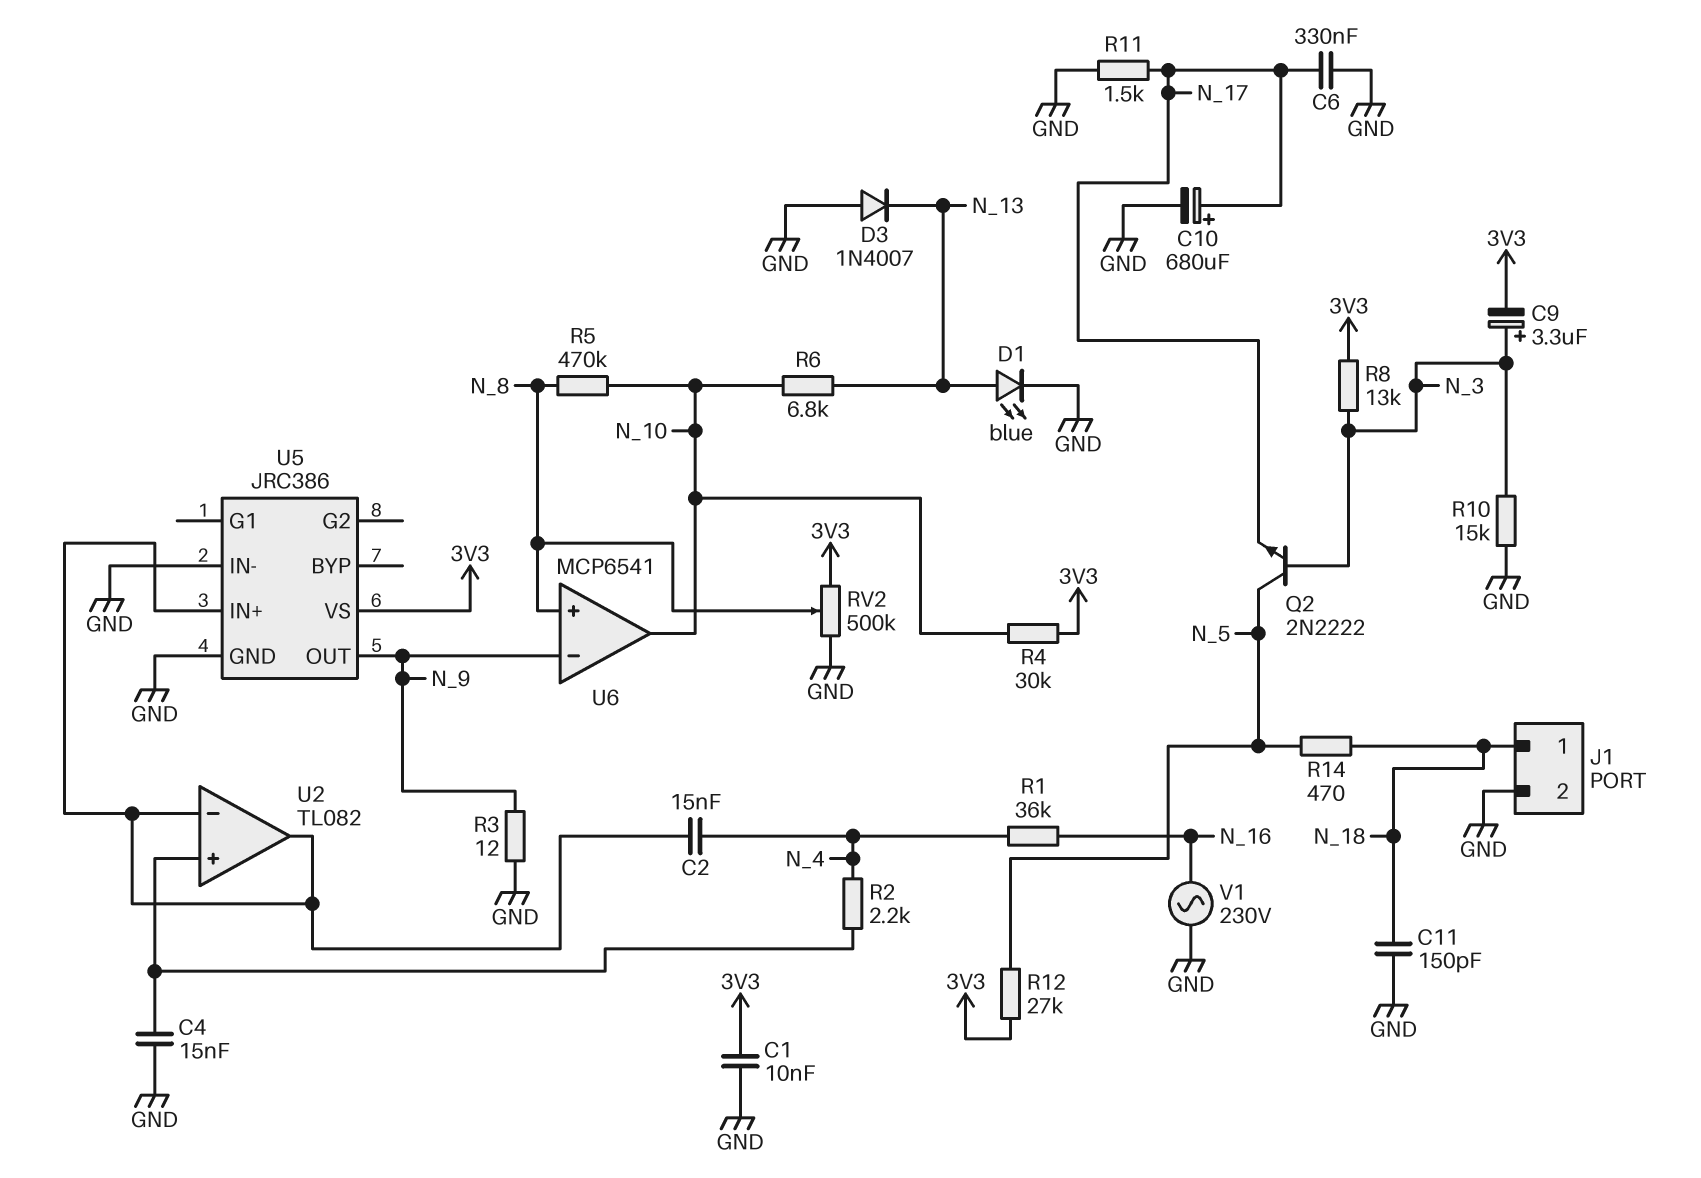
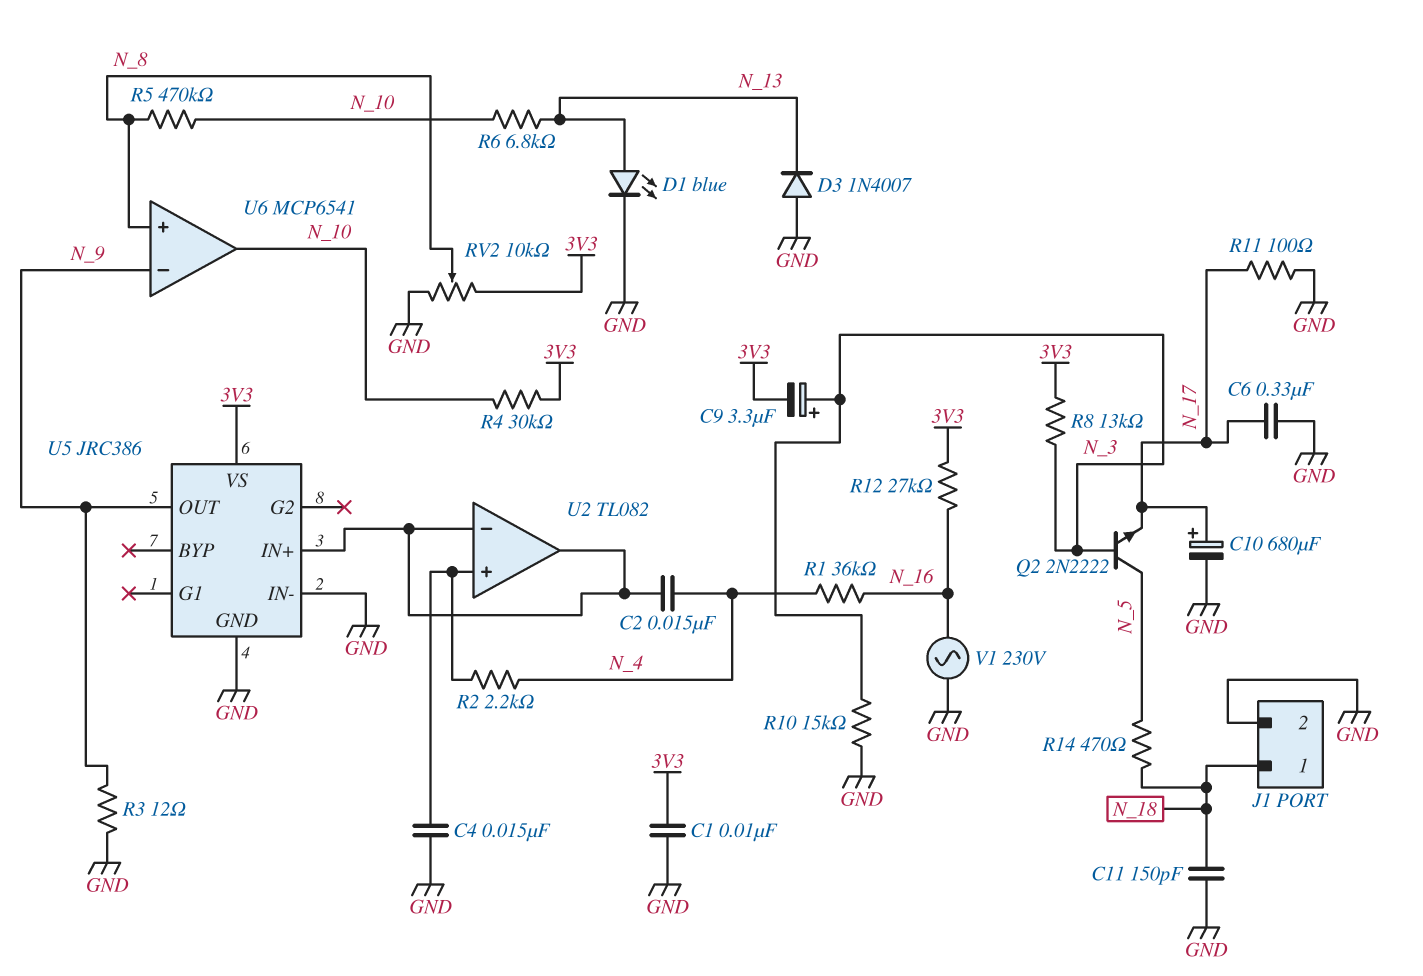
R11: 1.5k (GND, N_17) -> 100 (GND, N_17)
R12: 27k (3V3, N_5) -> 27k (3V3, N_16)
RV2: 500k (3V3, GND, wiper N_8) -> 10k (3V3, GND, wiper N_8)

